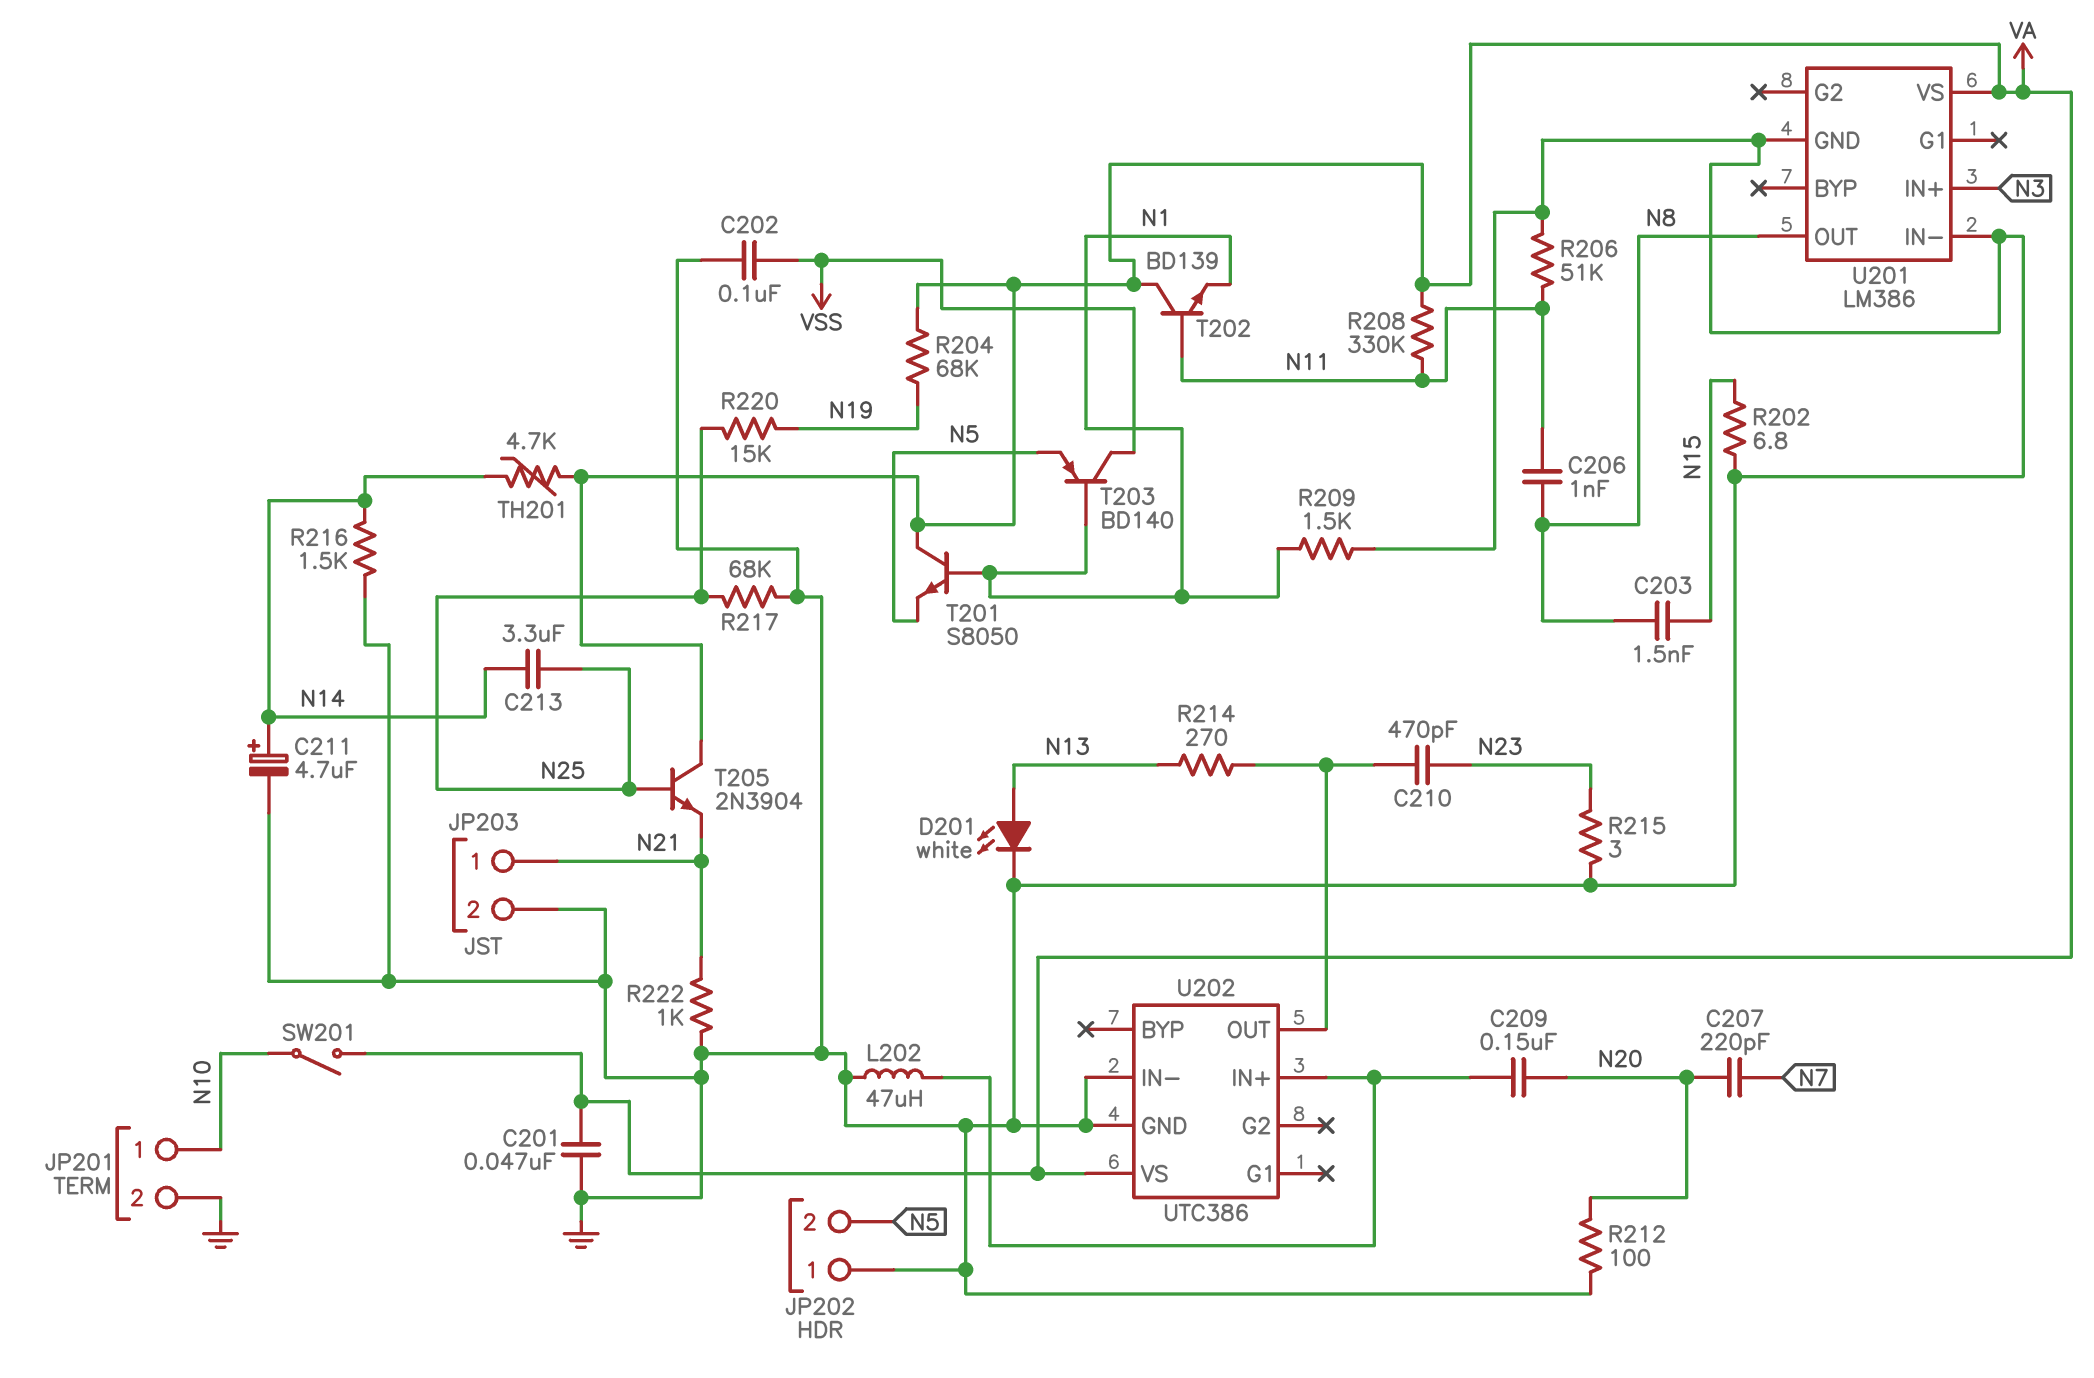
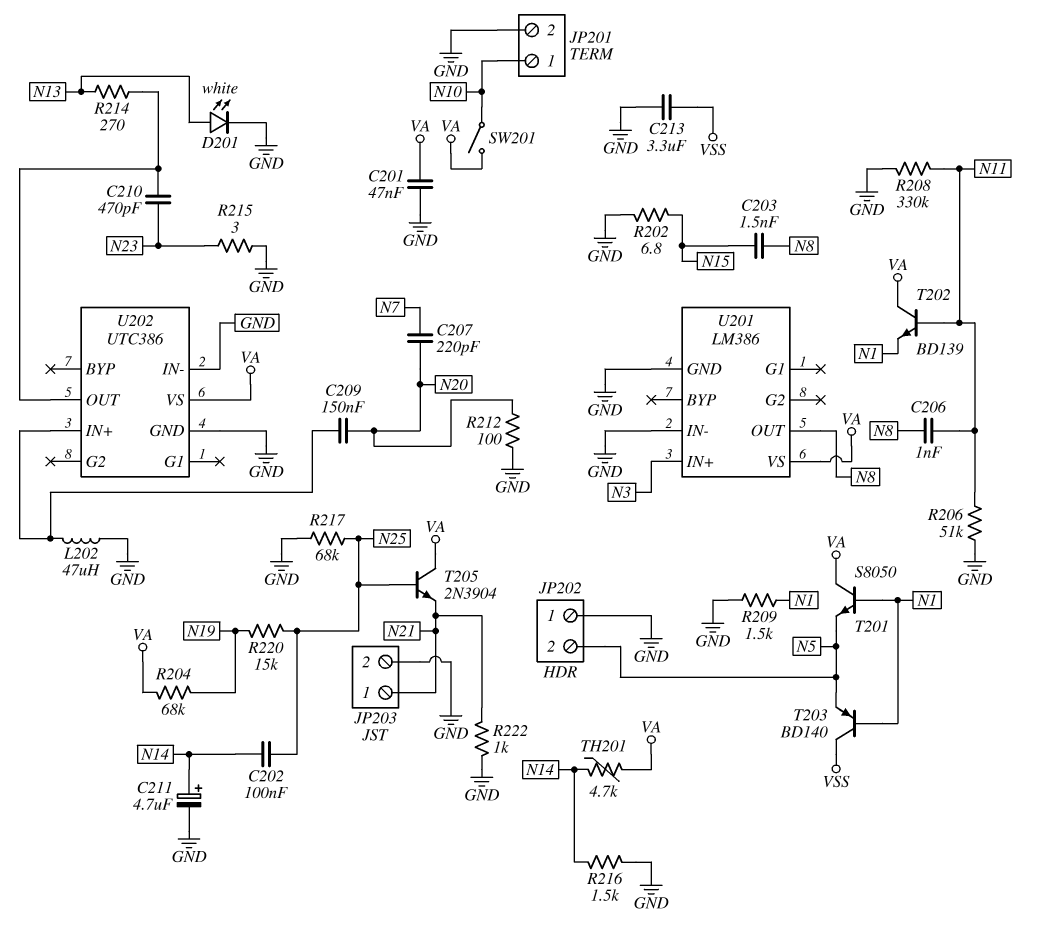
C202: 100nF (GND, VSS) -> 100nF (N14, N25)
C213: 3.3uF (N14, N25) -> 3.3uF (GND, VSS)
R208: 330k (N11, VA) -> 330k (GND, N11)

